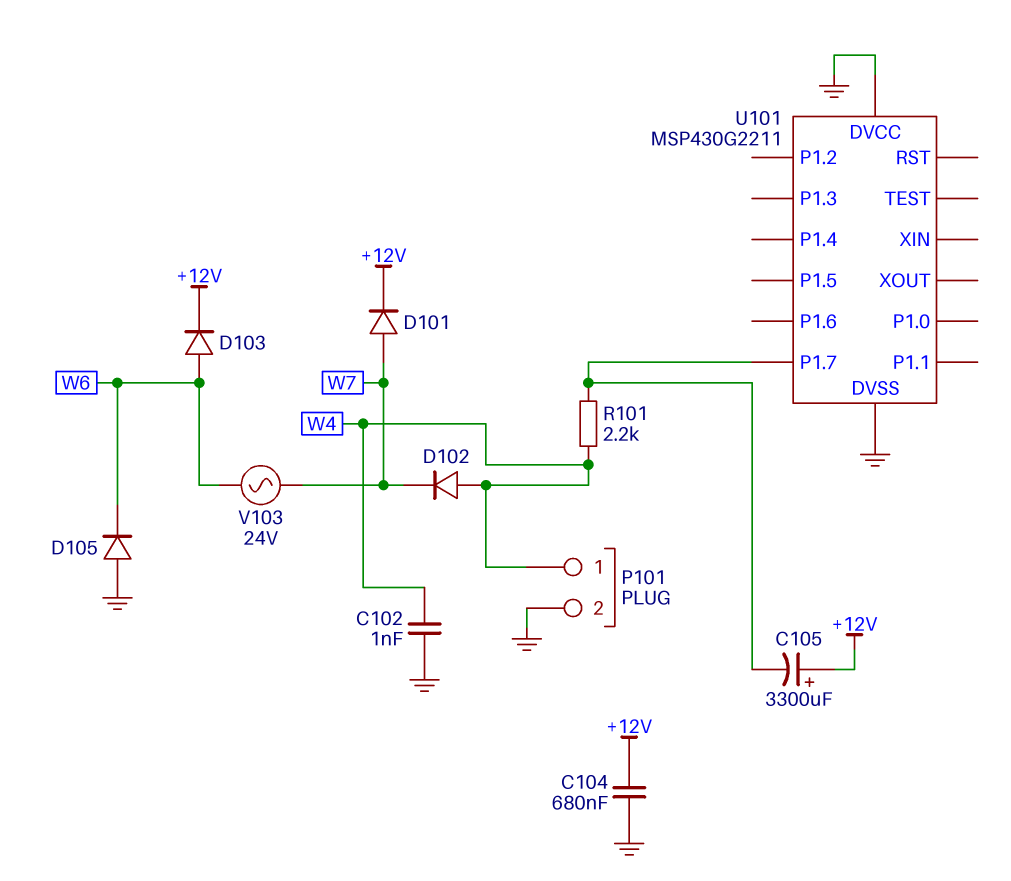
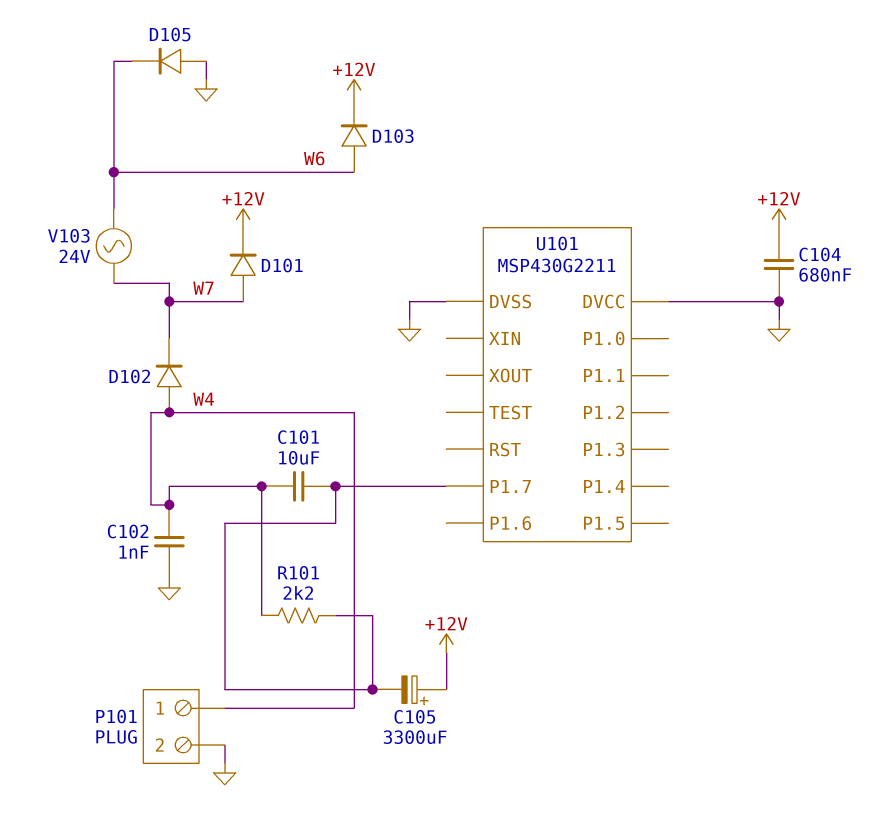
C101: none -> 10uF (U101/P1.7, W4)

